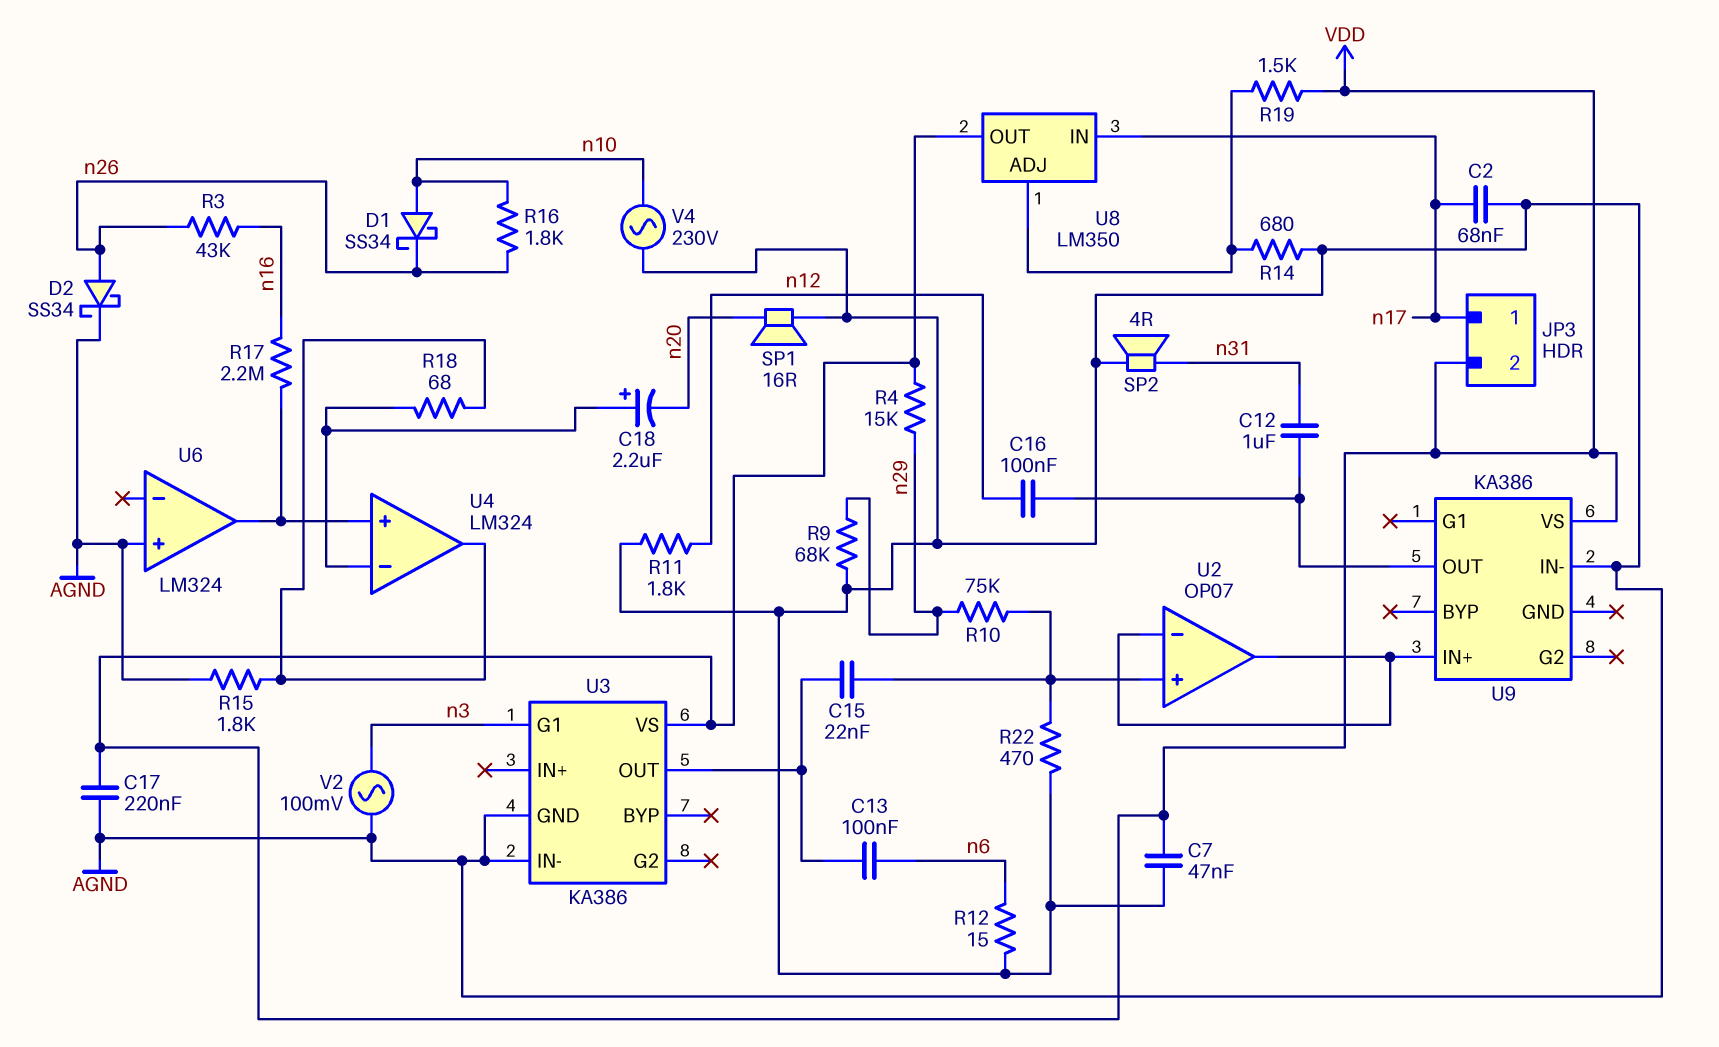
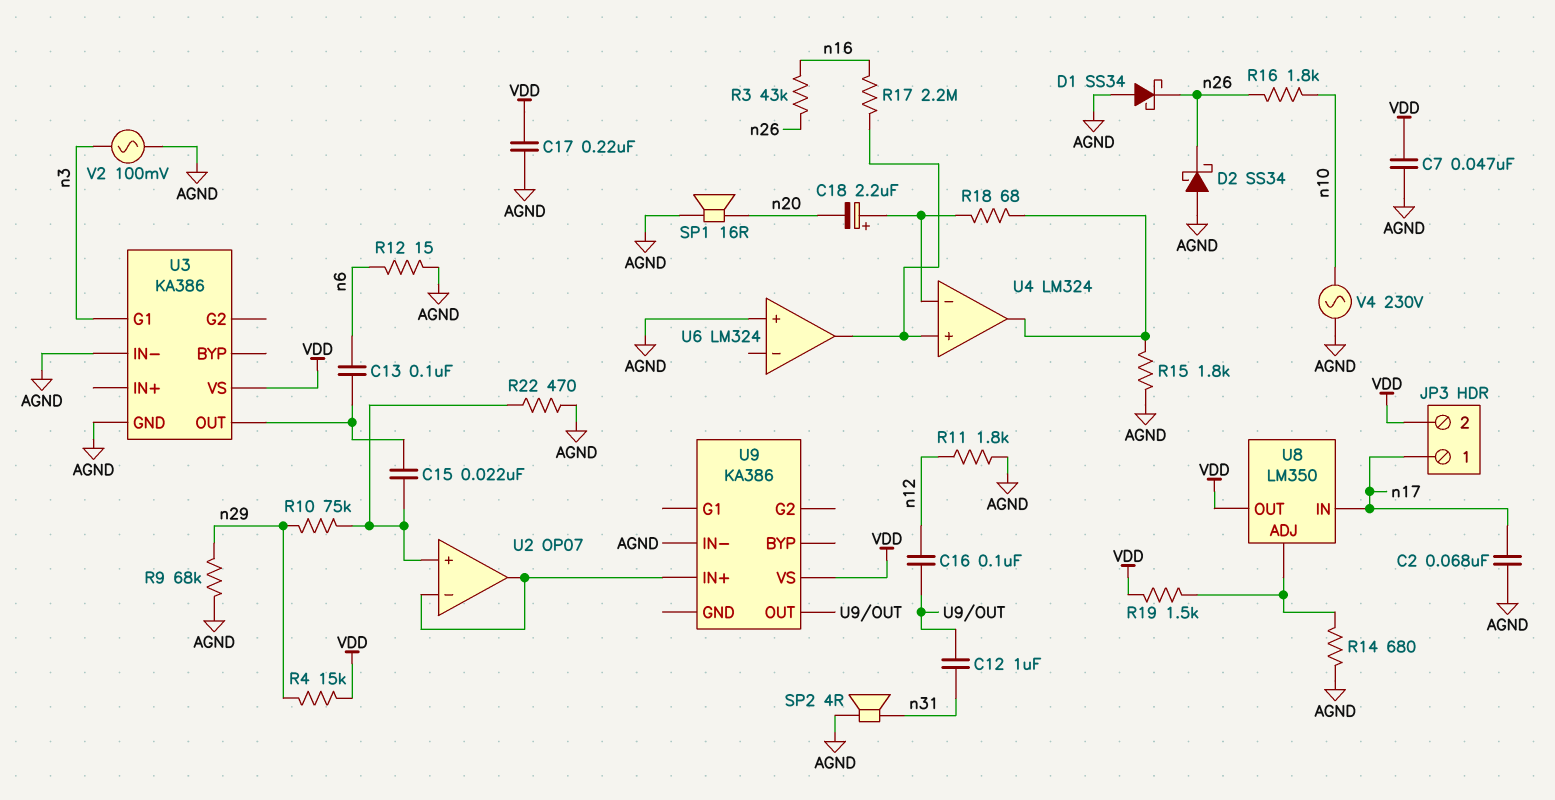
D1: schottky SS34 (A n10, K n26) -> schottky SS34 (A AGND, K n26)
D2: schottky SS34 (A n26, K AGND) -> schottky SS34 (A AGND, K n26)

